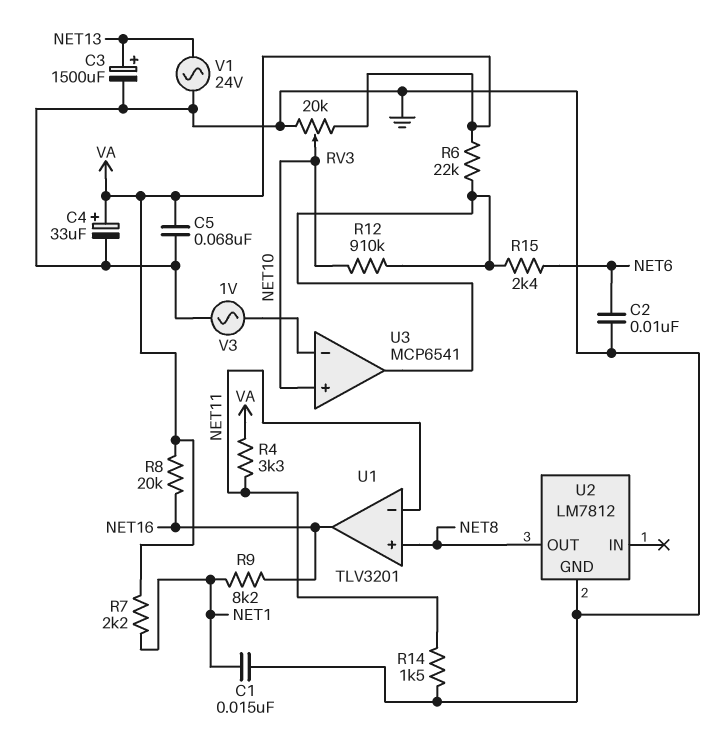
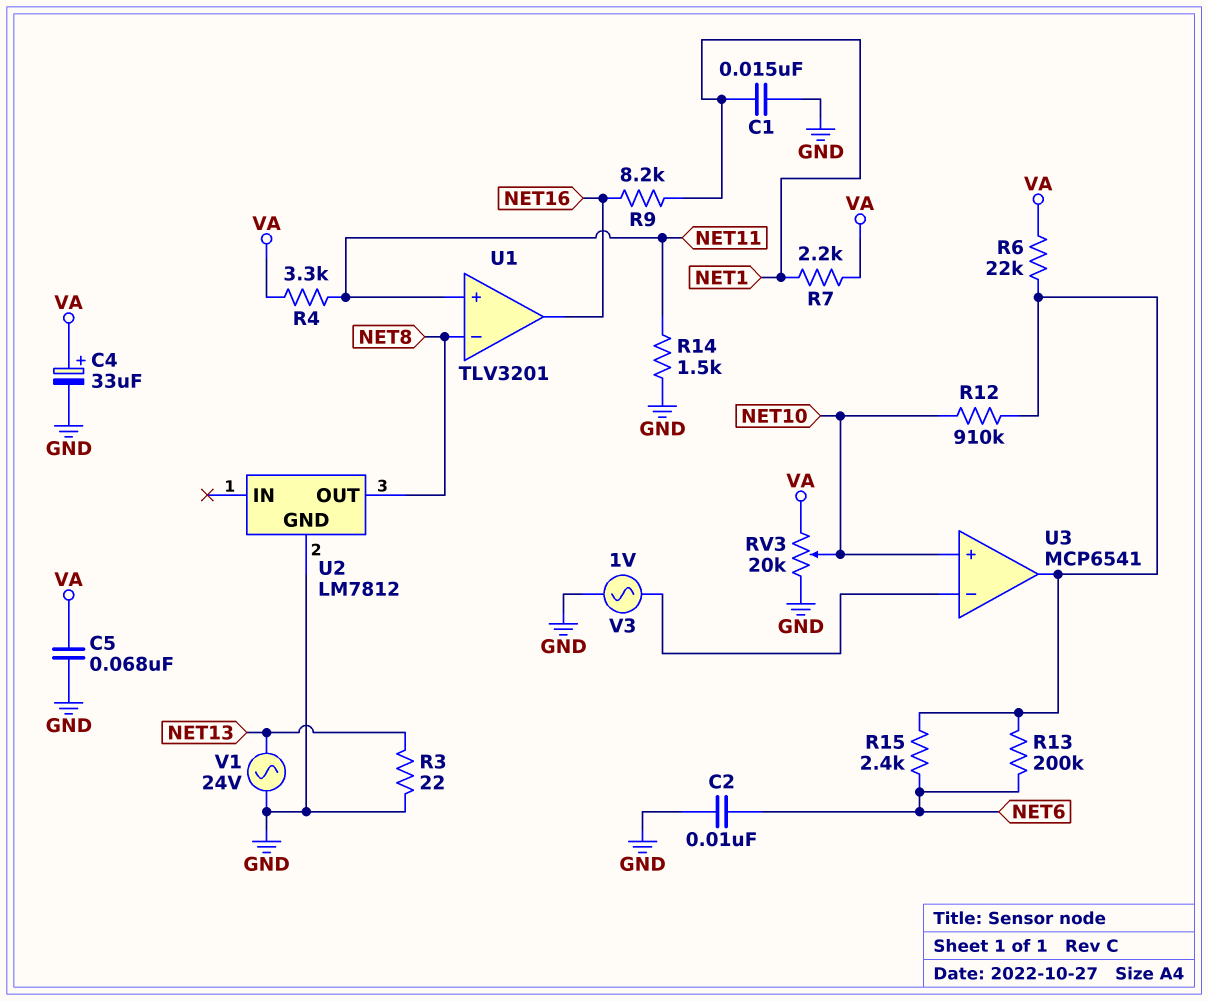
C3: 1500uF (plus NET13, minus GND) -> none
R3: none -> 22 (GND, NET13)
R8: 20k (NET16, VA) -> none
R13: none -> 200k (NET6, U3/out)
U1 pin in+: NET8 -> NET11
U1 pin in-: NET11 -> NET8

